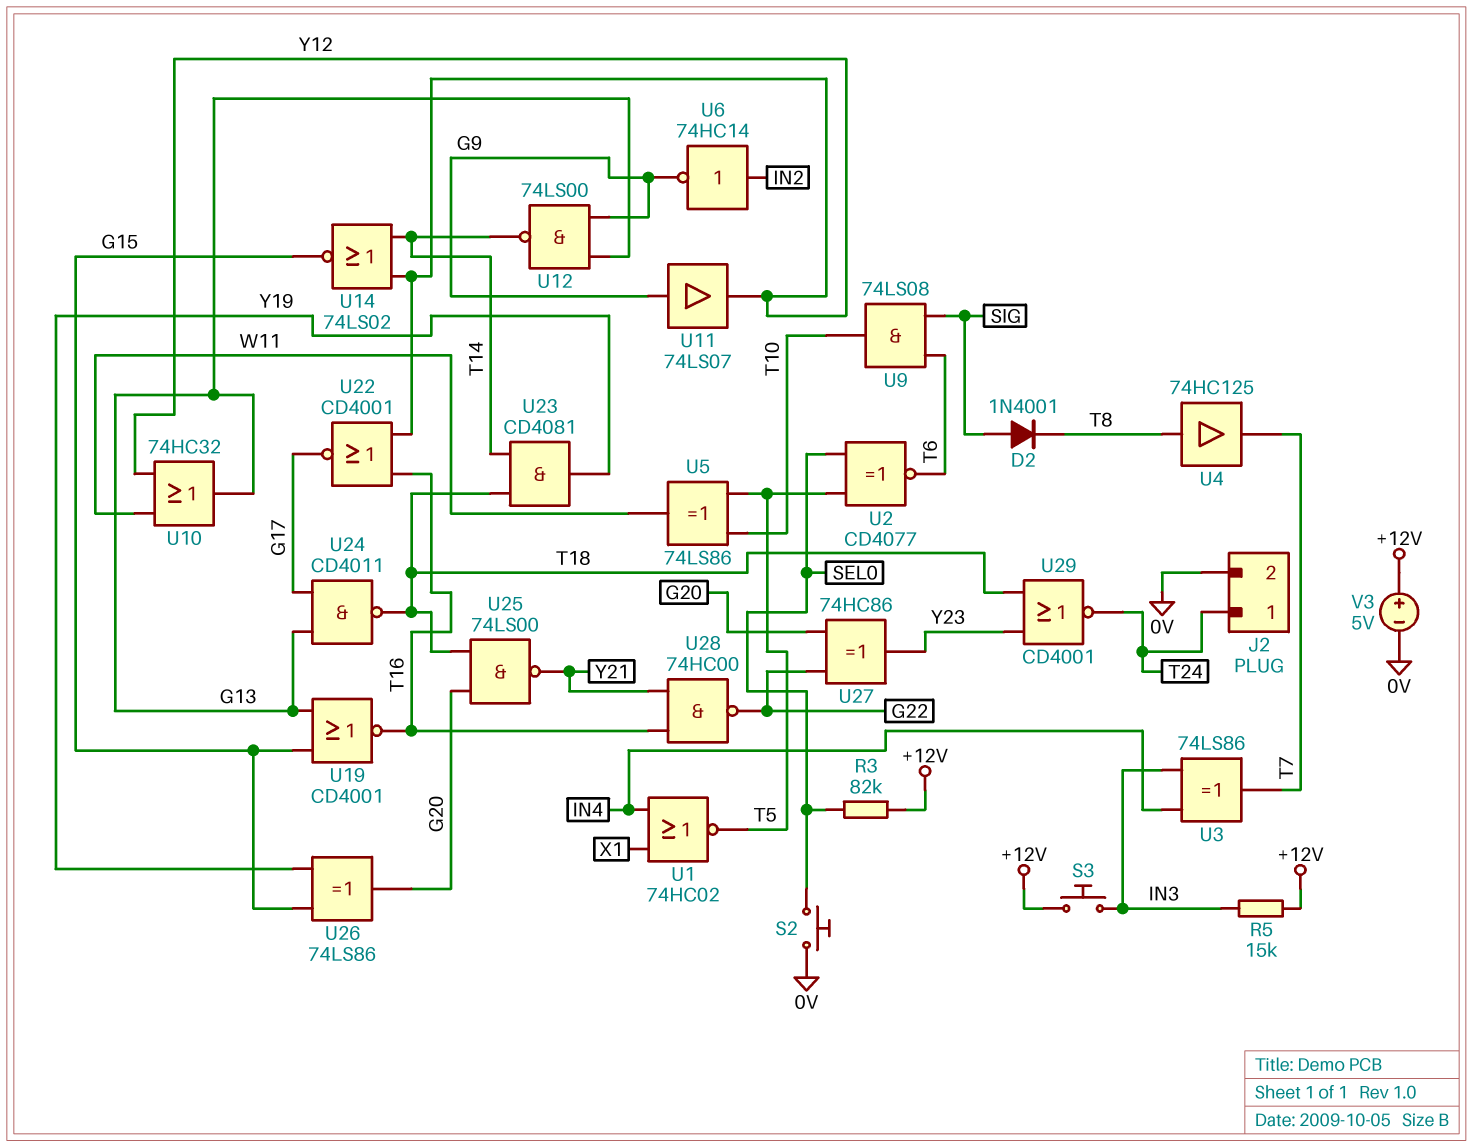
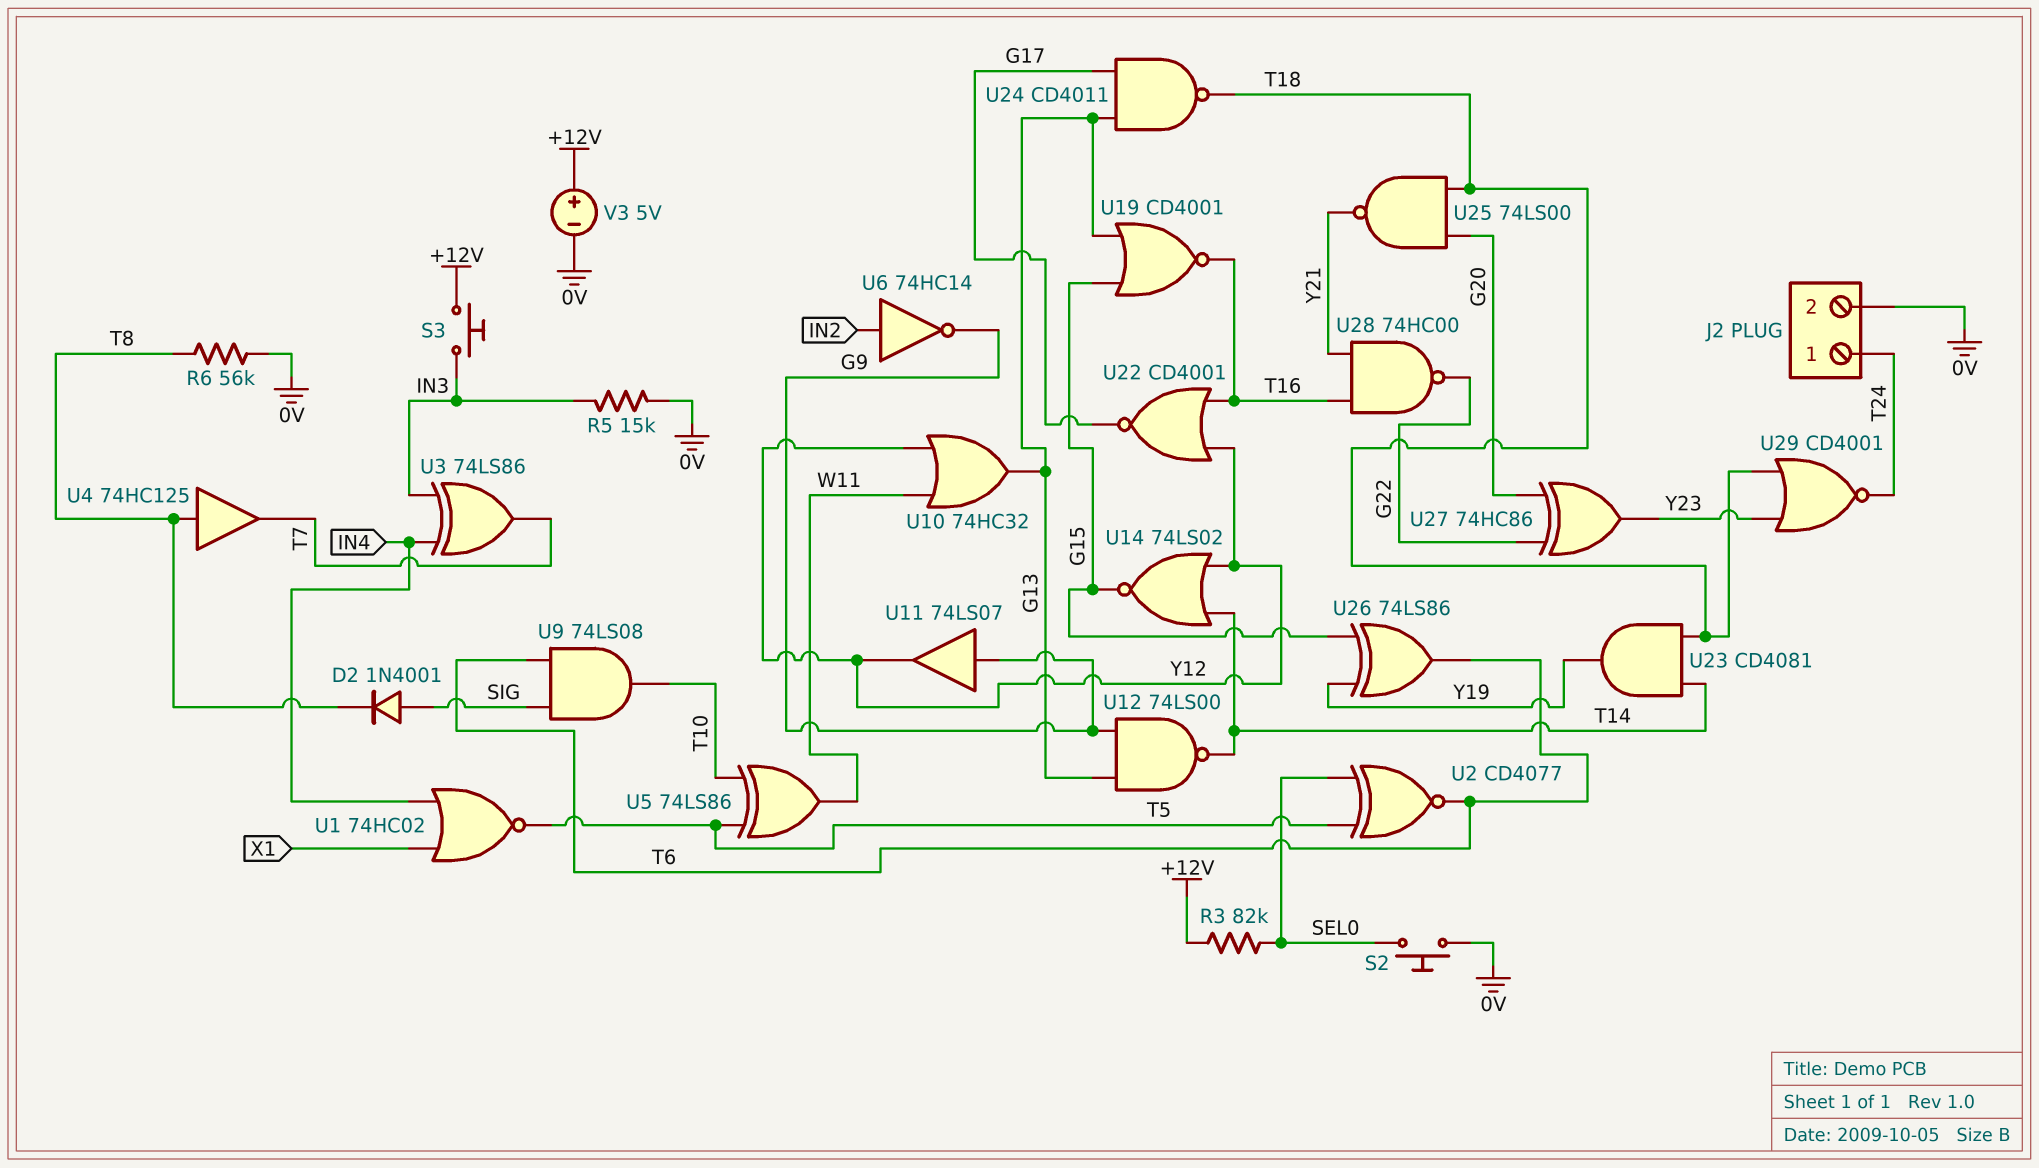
R5: 15k (+12V, IN3) -> 15k (0V, IN3)
R6: none -> 56k (0V, T8)
U26: XOR 74LS86 (in G15, in Y19, out G20) -> XOR 74LS86 (in G15, in Y19, out T6)

